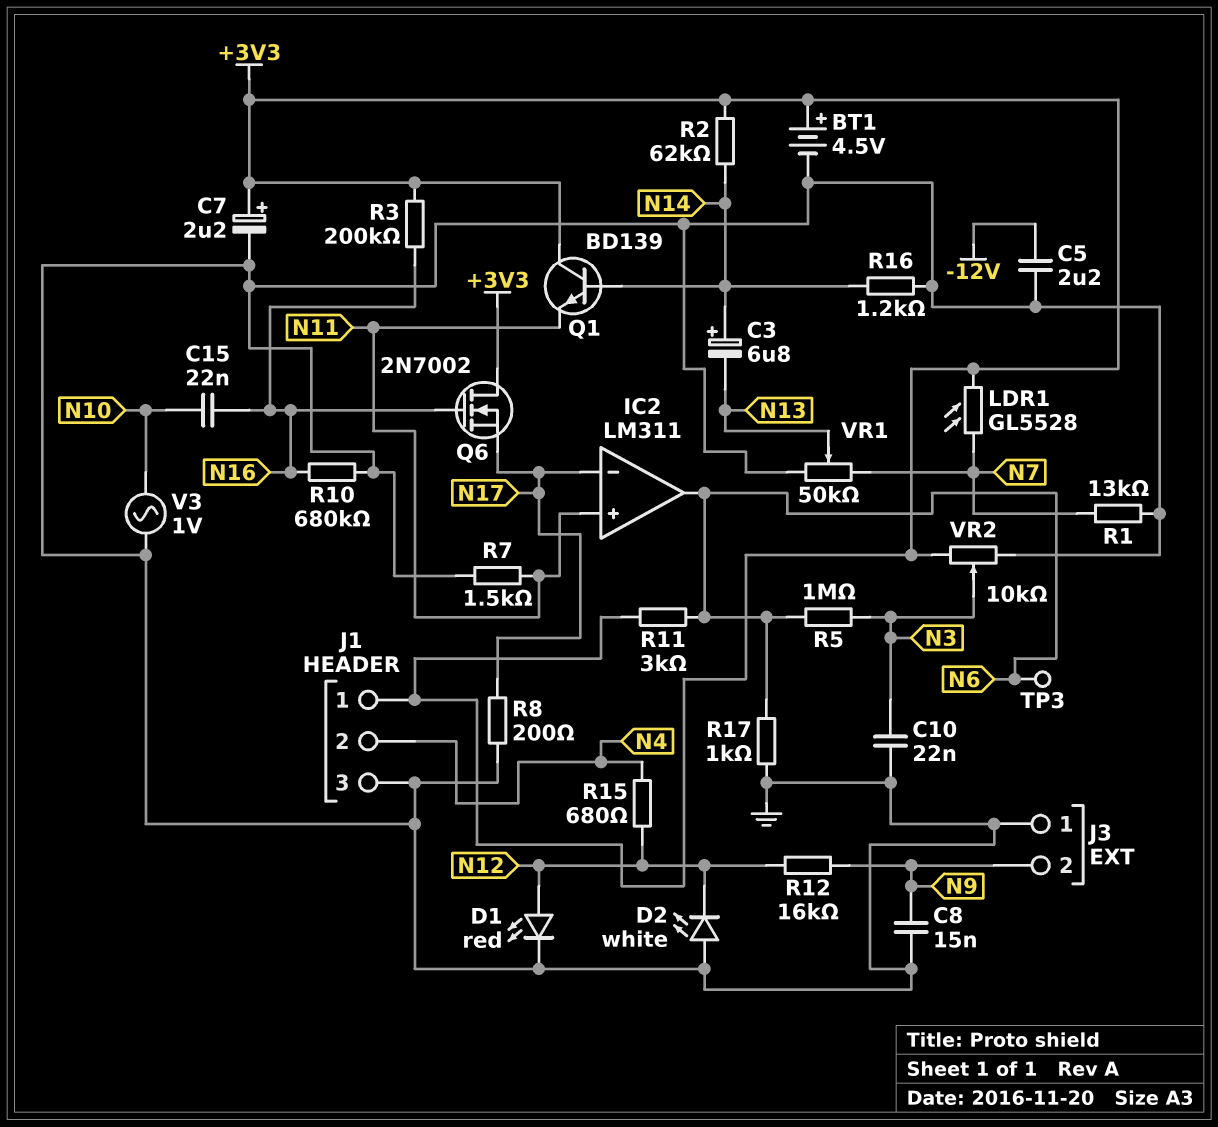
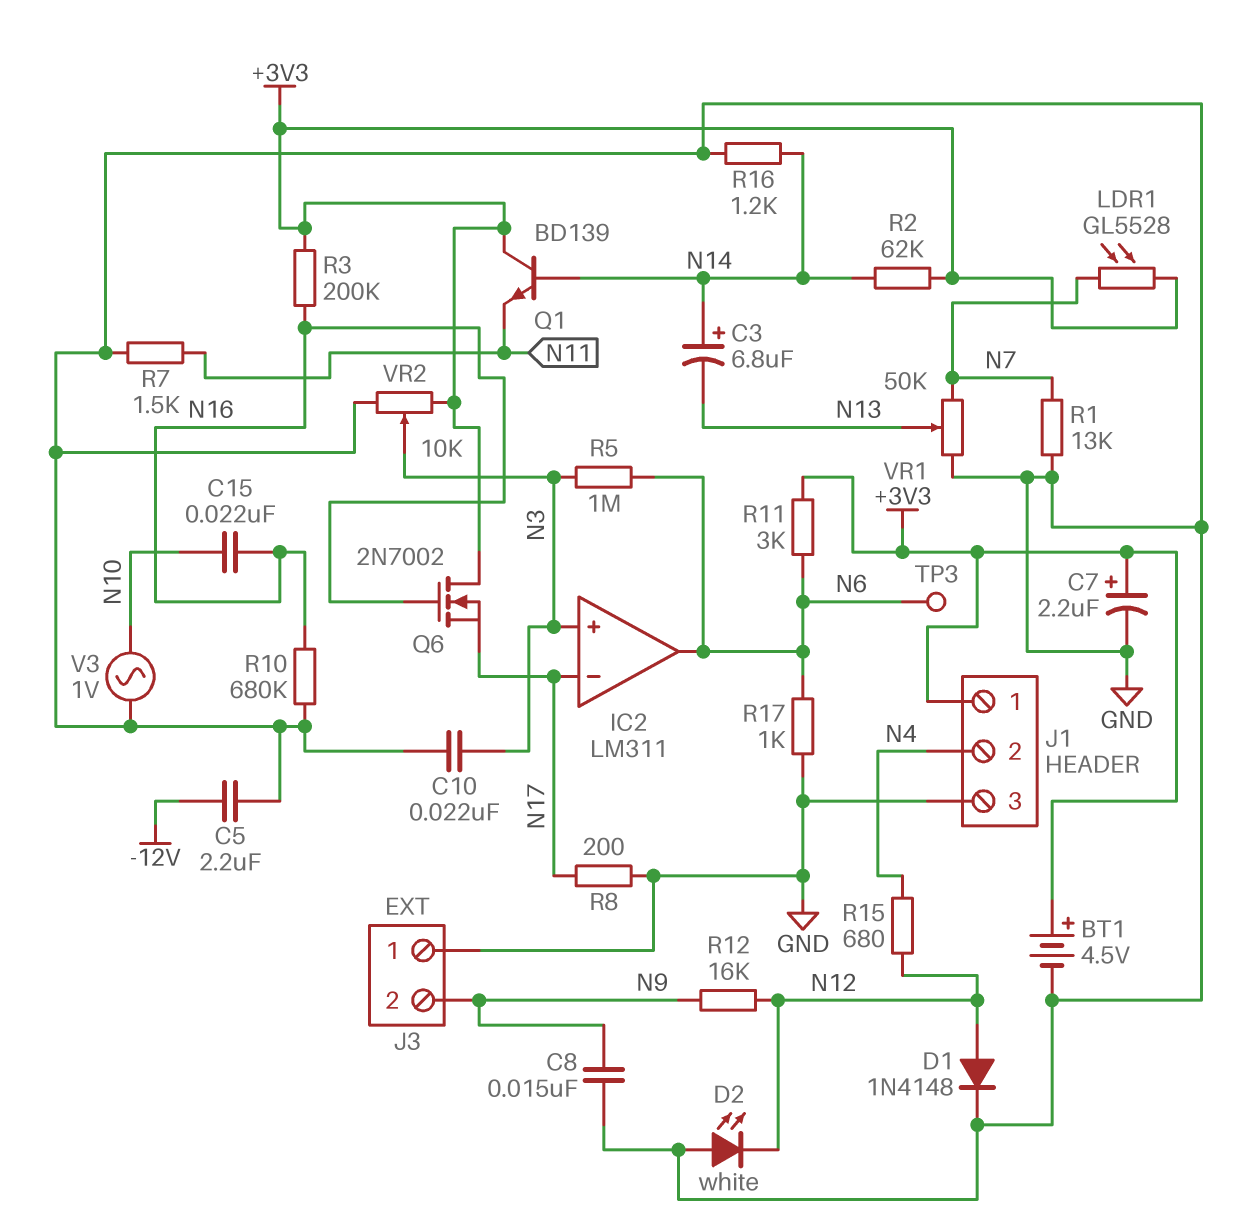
D1: LED red (A N12, K GND) -> diode 1N4148 (A N12, K GND)
IC2 pin in+: N11 -> N3

